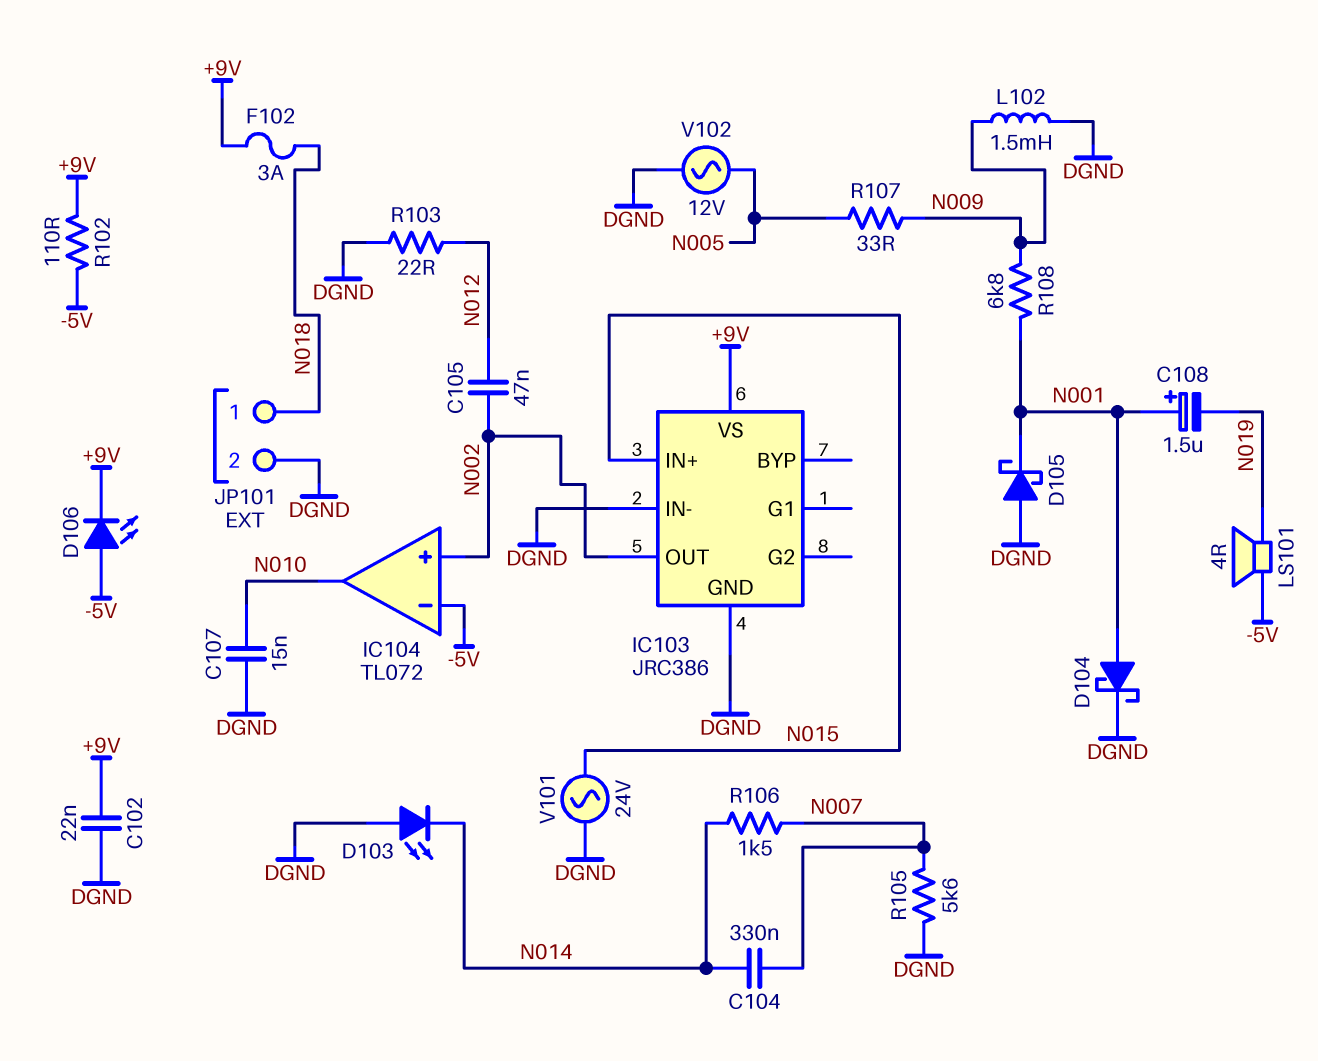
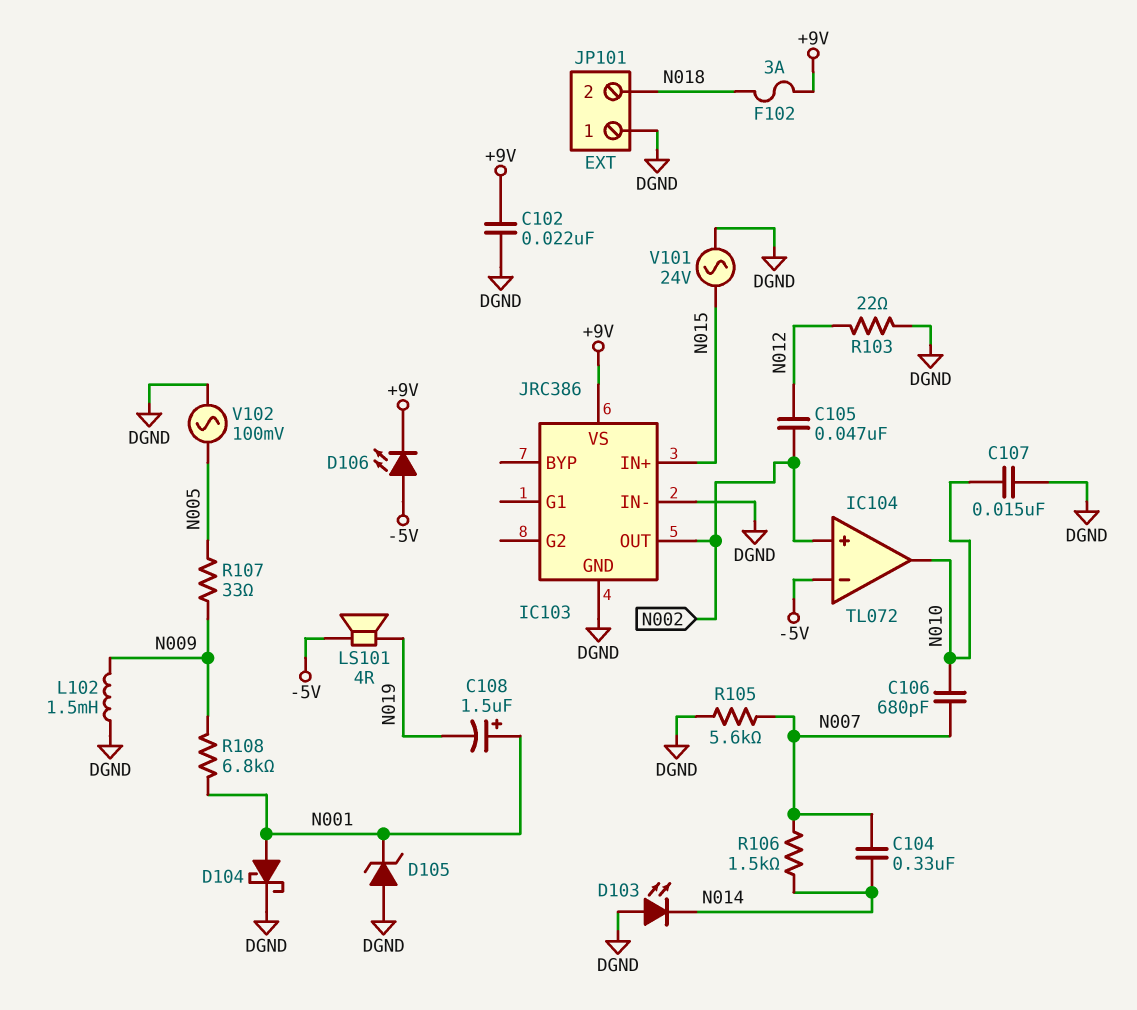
C106: none -> 680pF (N007, N010)
D105: schottky (A DGND, K N001) -> zener (A DGND, K N001)
JP101 pin 1: N018 -> DGND
JP101 pin 2: DGND -> N018
R102: 110 (+9V, -5V) -> none
V102: AC 12V (DGND, N005) -> AC 100mV (DGND, N005)

